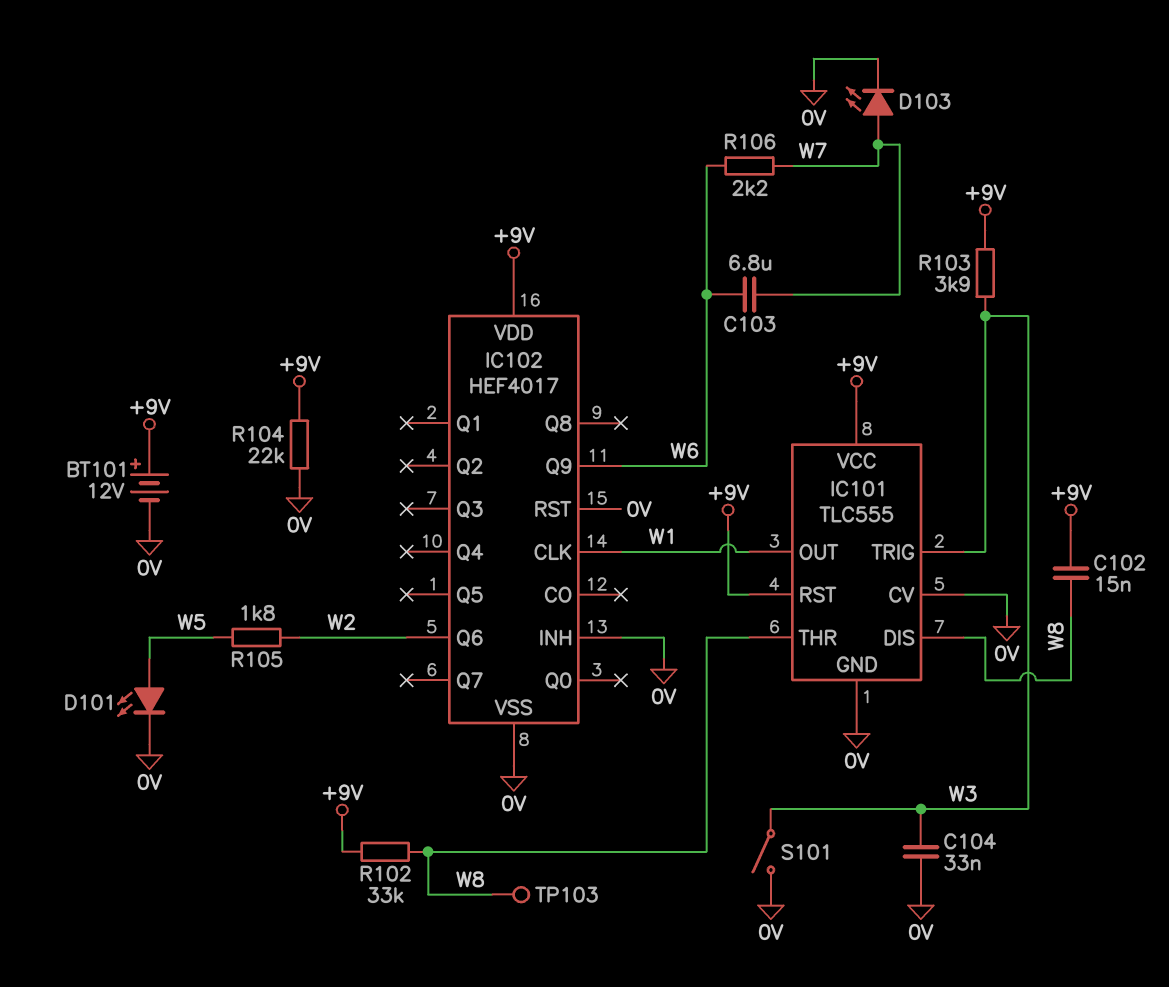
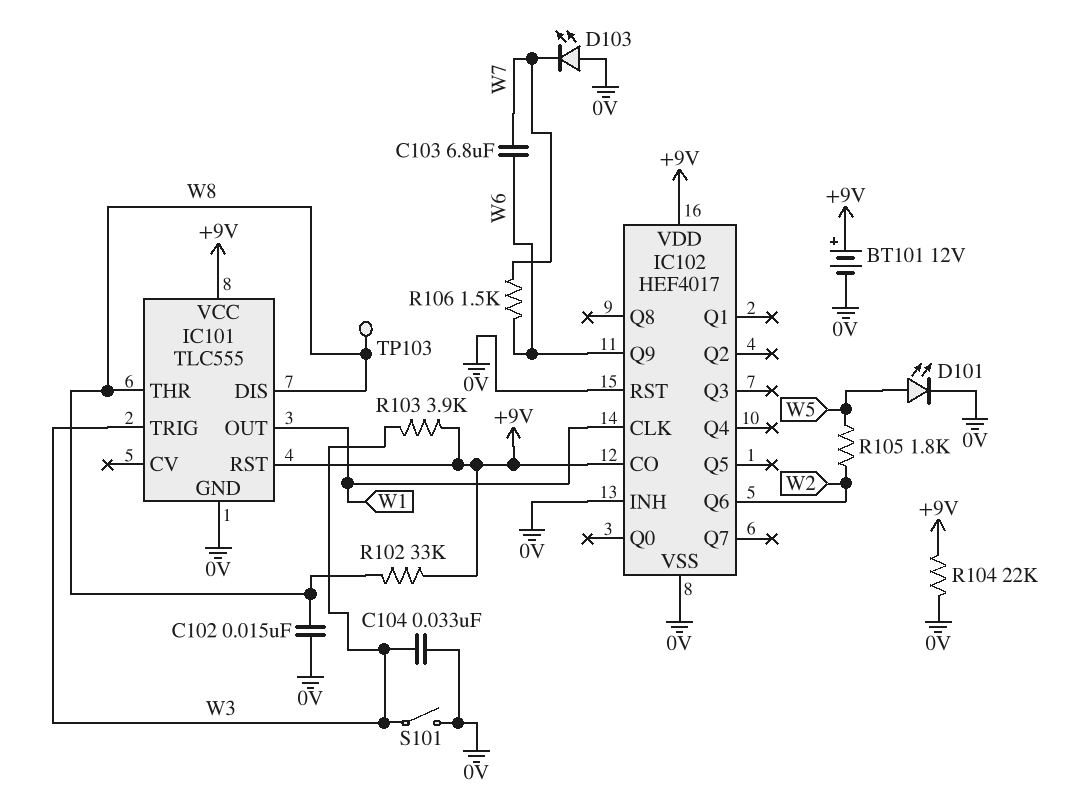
C102: 15nF (+9V, W8) -> 15nF (0V, W8)
D103: LED (A W7, K 0V) -> LED (A 0V, K W7)
IC101 pin CV: 0V -> none
IC102 pin CO: none -> +9V
R106: 2.2k (W6, W7) -> 1.5k (W6, W7)

